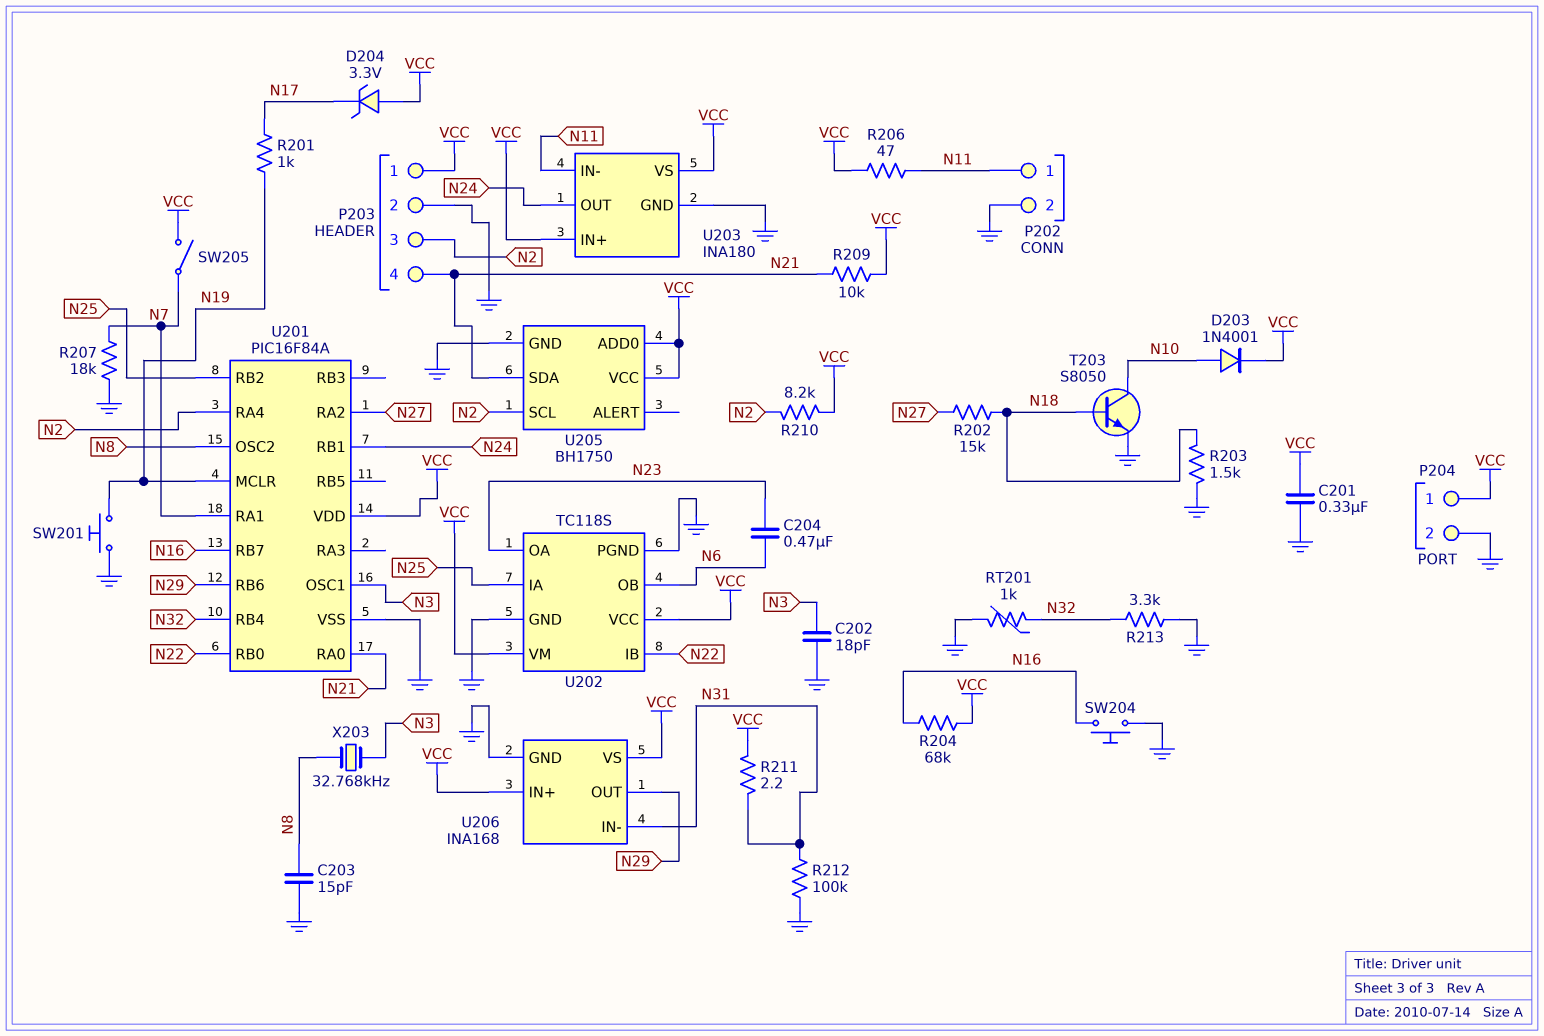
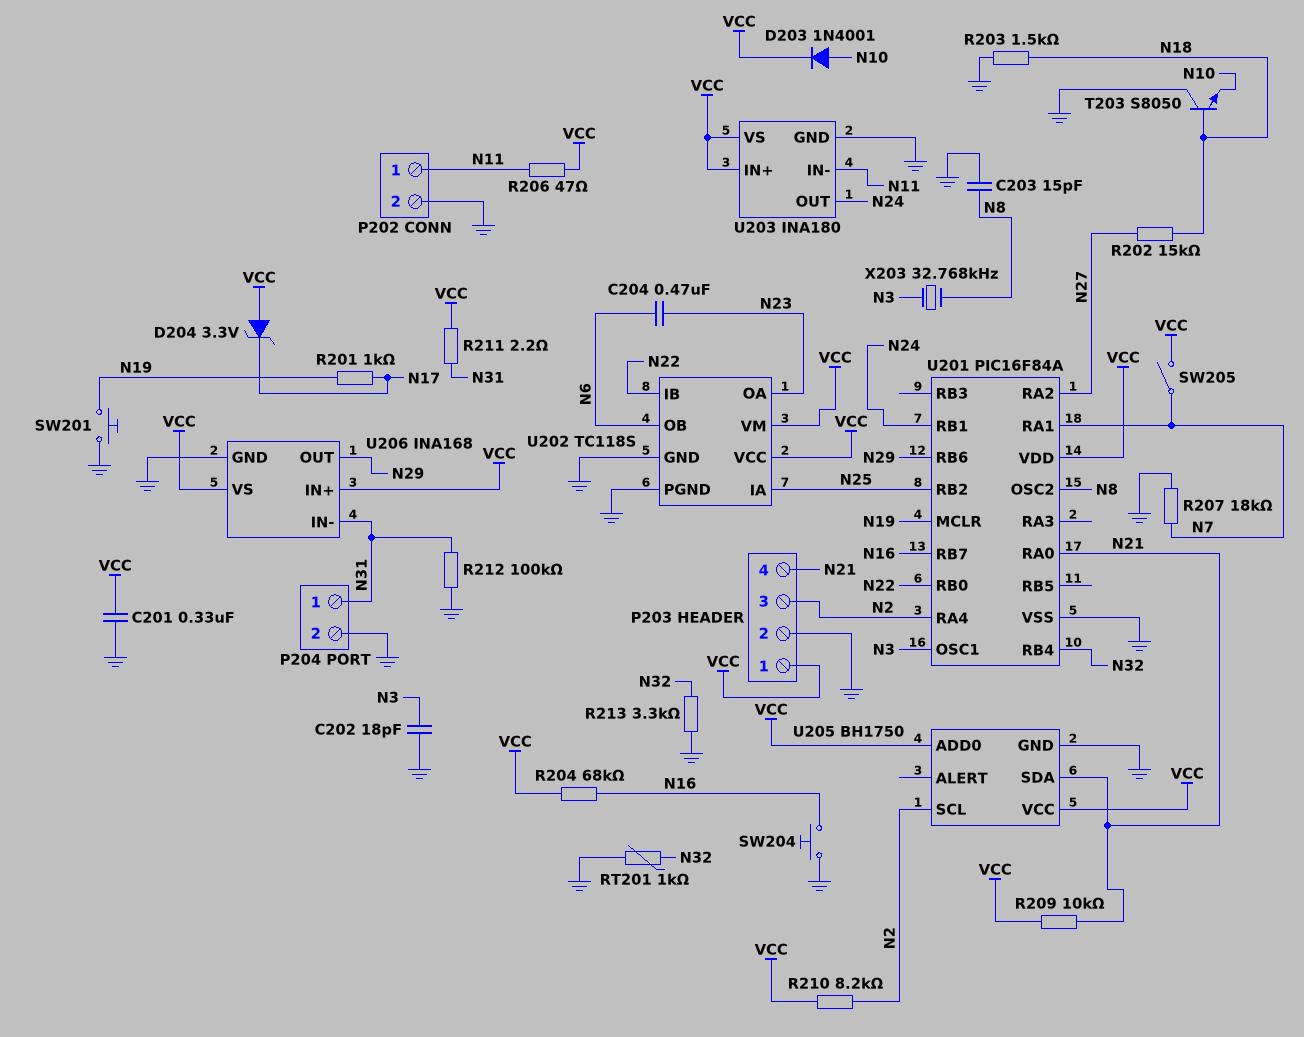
P204 pin 1: VCC -> N31
T203: NPN S8050 (B N18, C N10, E GND) -> NPN S8050 (B N18, C GND, E N10)

